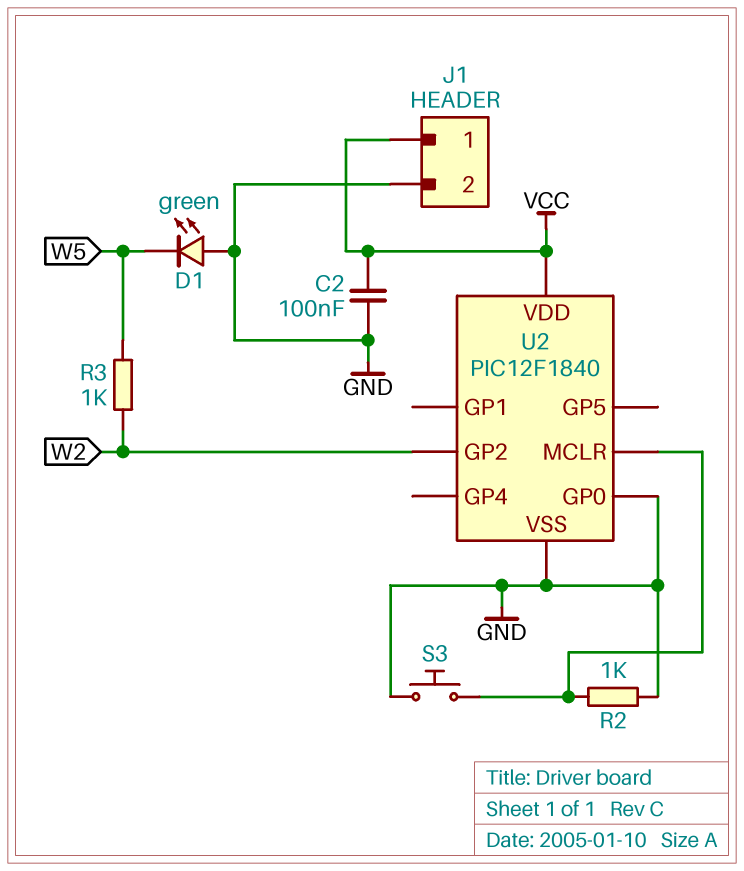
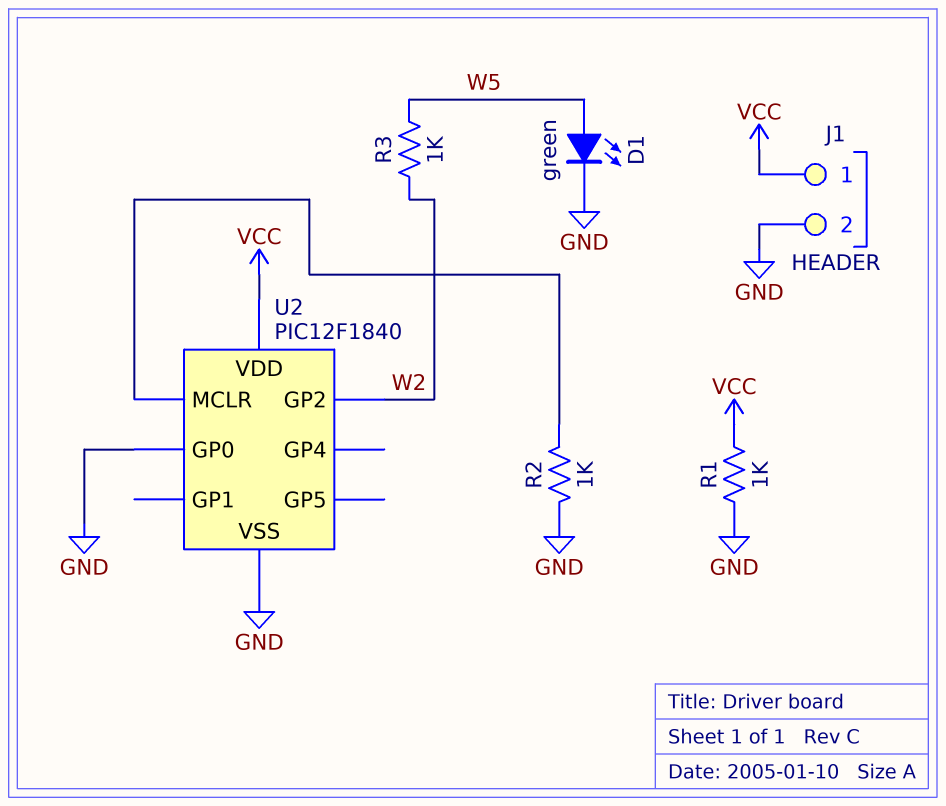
C2: 100nF (GND, VCC) -> none
D1: LED green (A GND, K W5) -> LED green (A W5, K GND)
R1: none -> 1k (GND, VCC)
S3: button (GND, U2/MCLR) -> none

